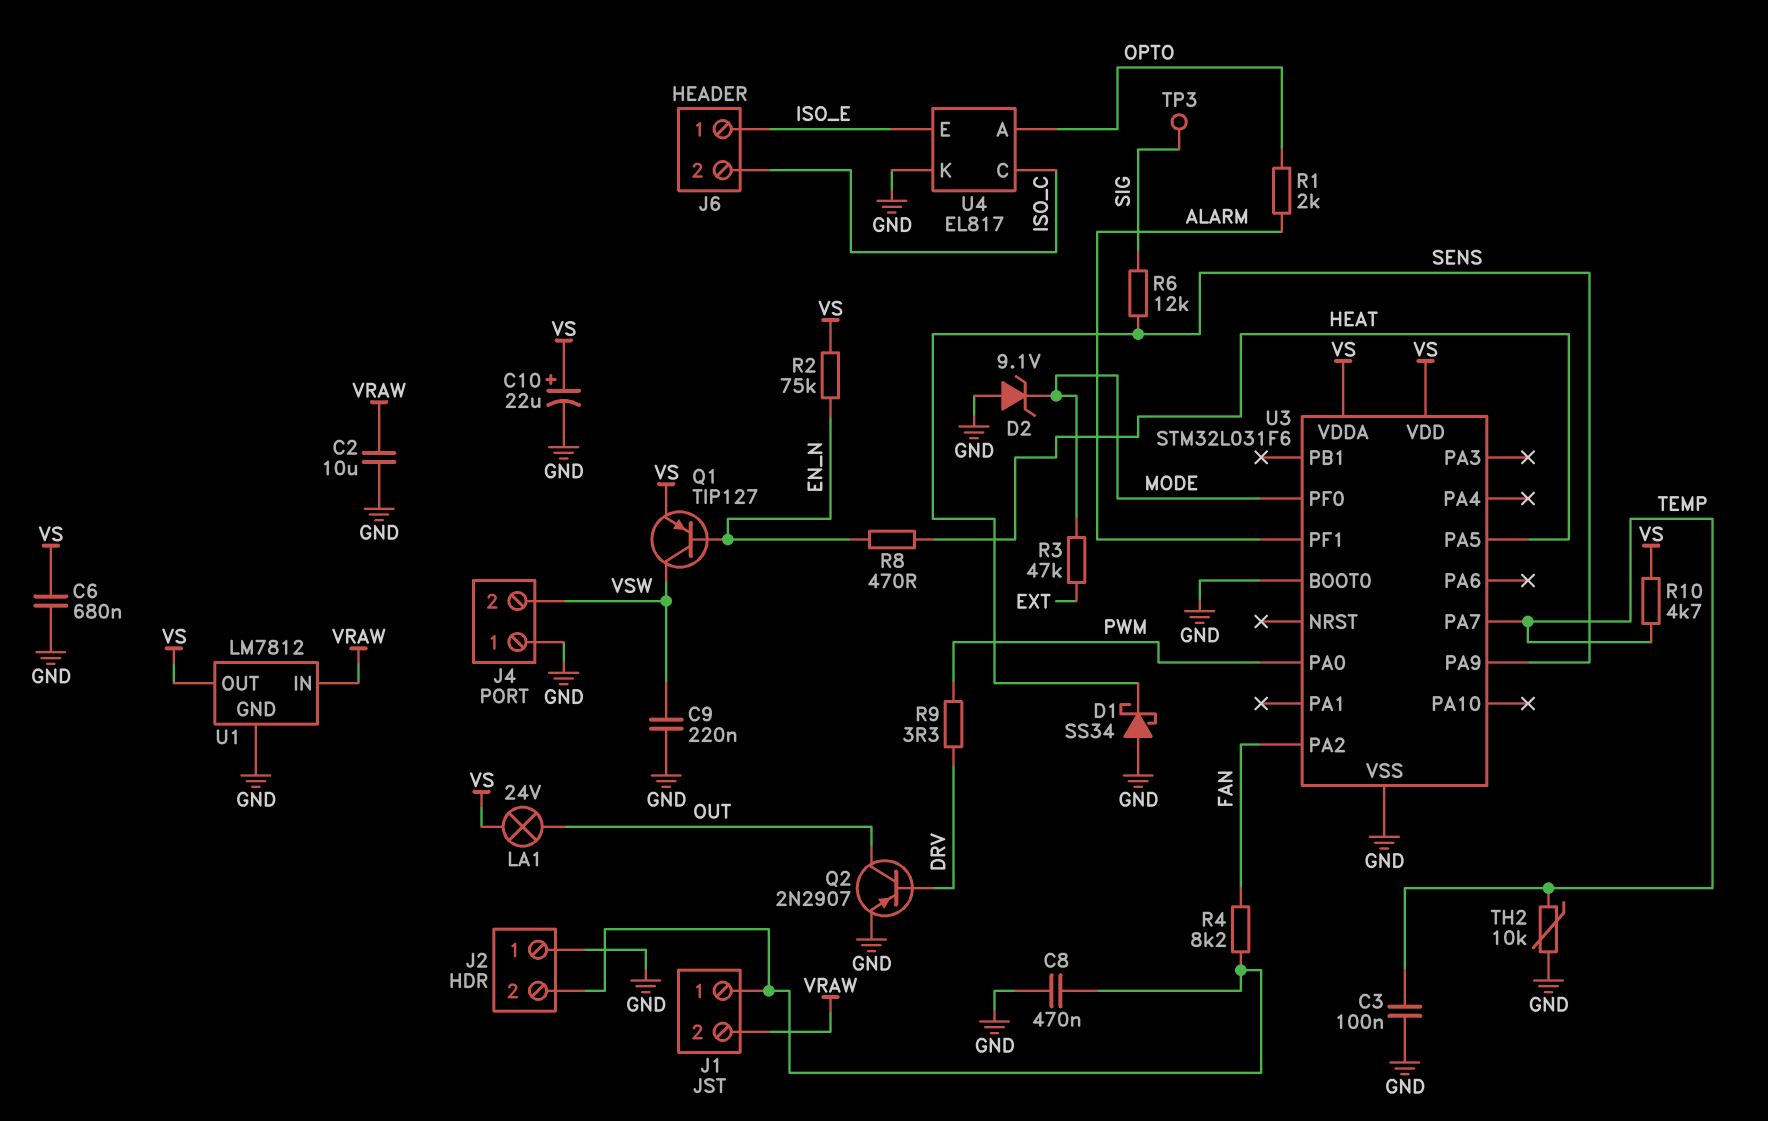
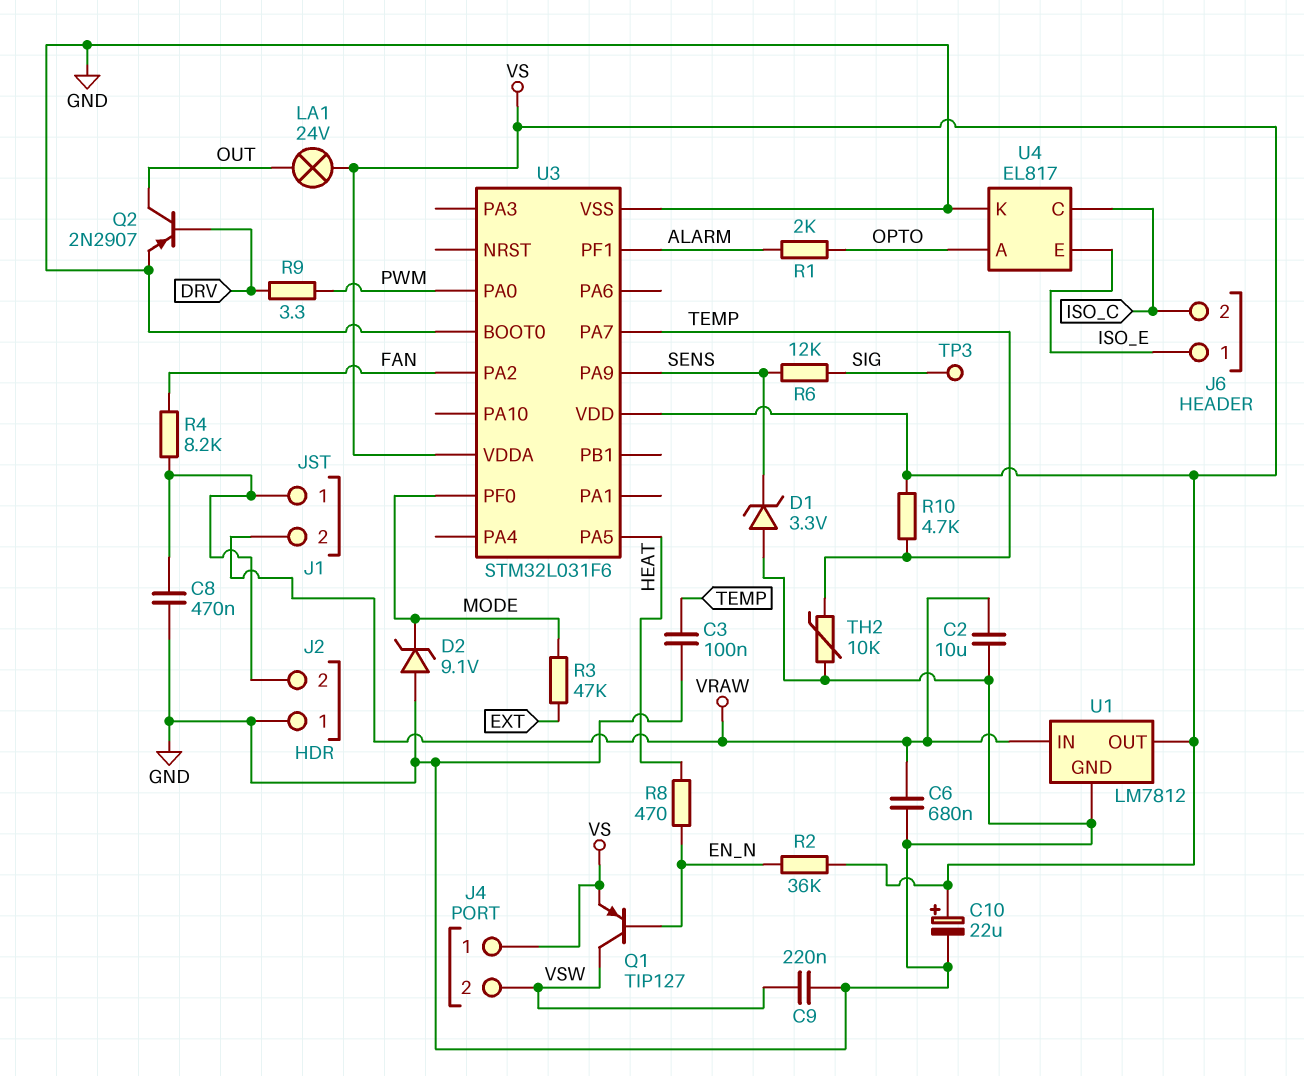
C6: 680nF (GND, VS) -> 680nF (GND, VRAW)
D1: schottky SS34 (A GND, K SENS) -> zener 3.3V (A GND, K SENS)
J4 pin 1: GND -> VS
R2: 75k (EN_N, VS) -> 36k (EN_N, VS)

